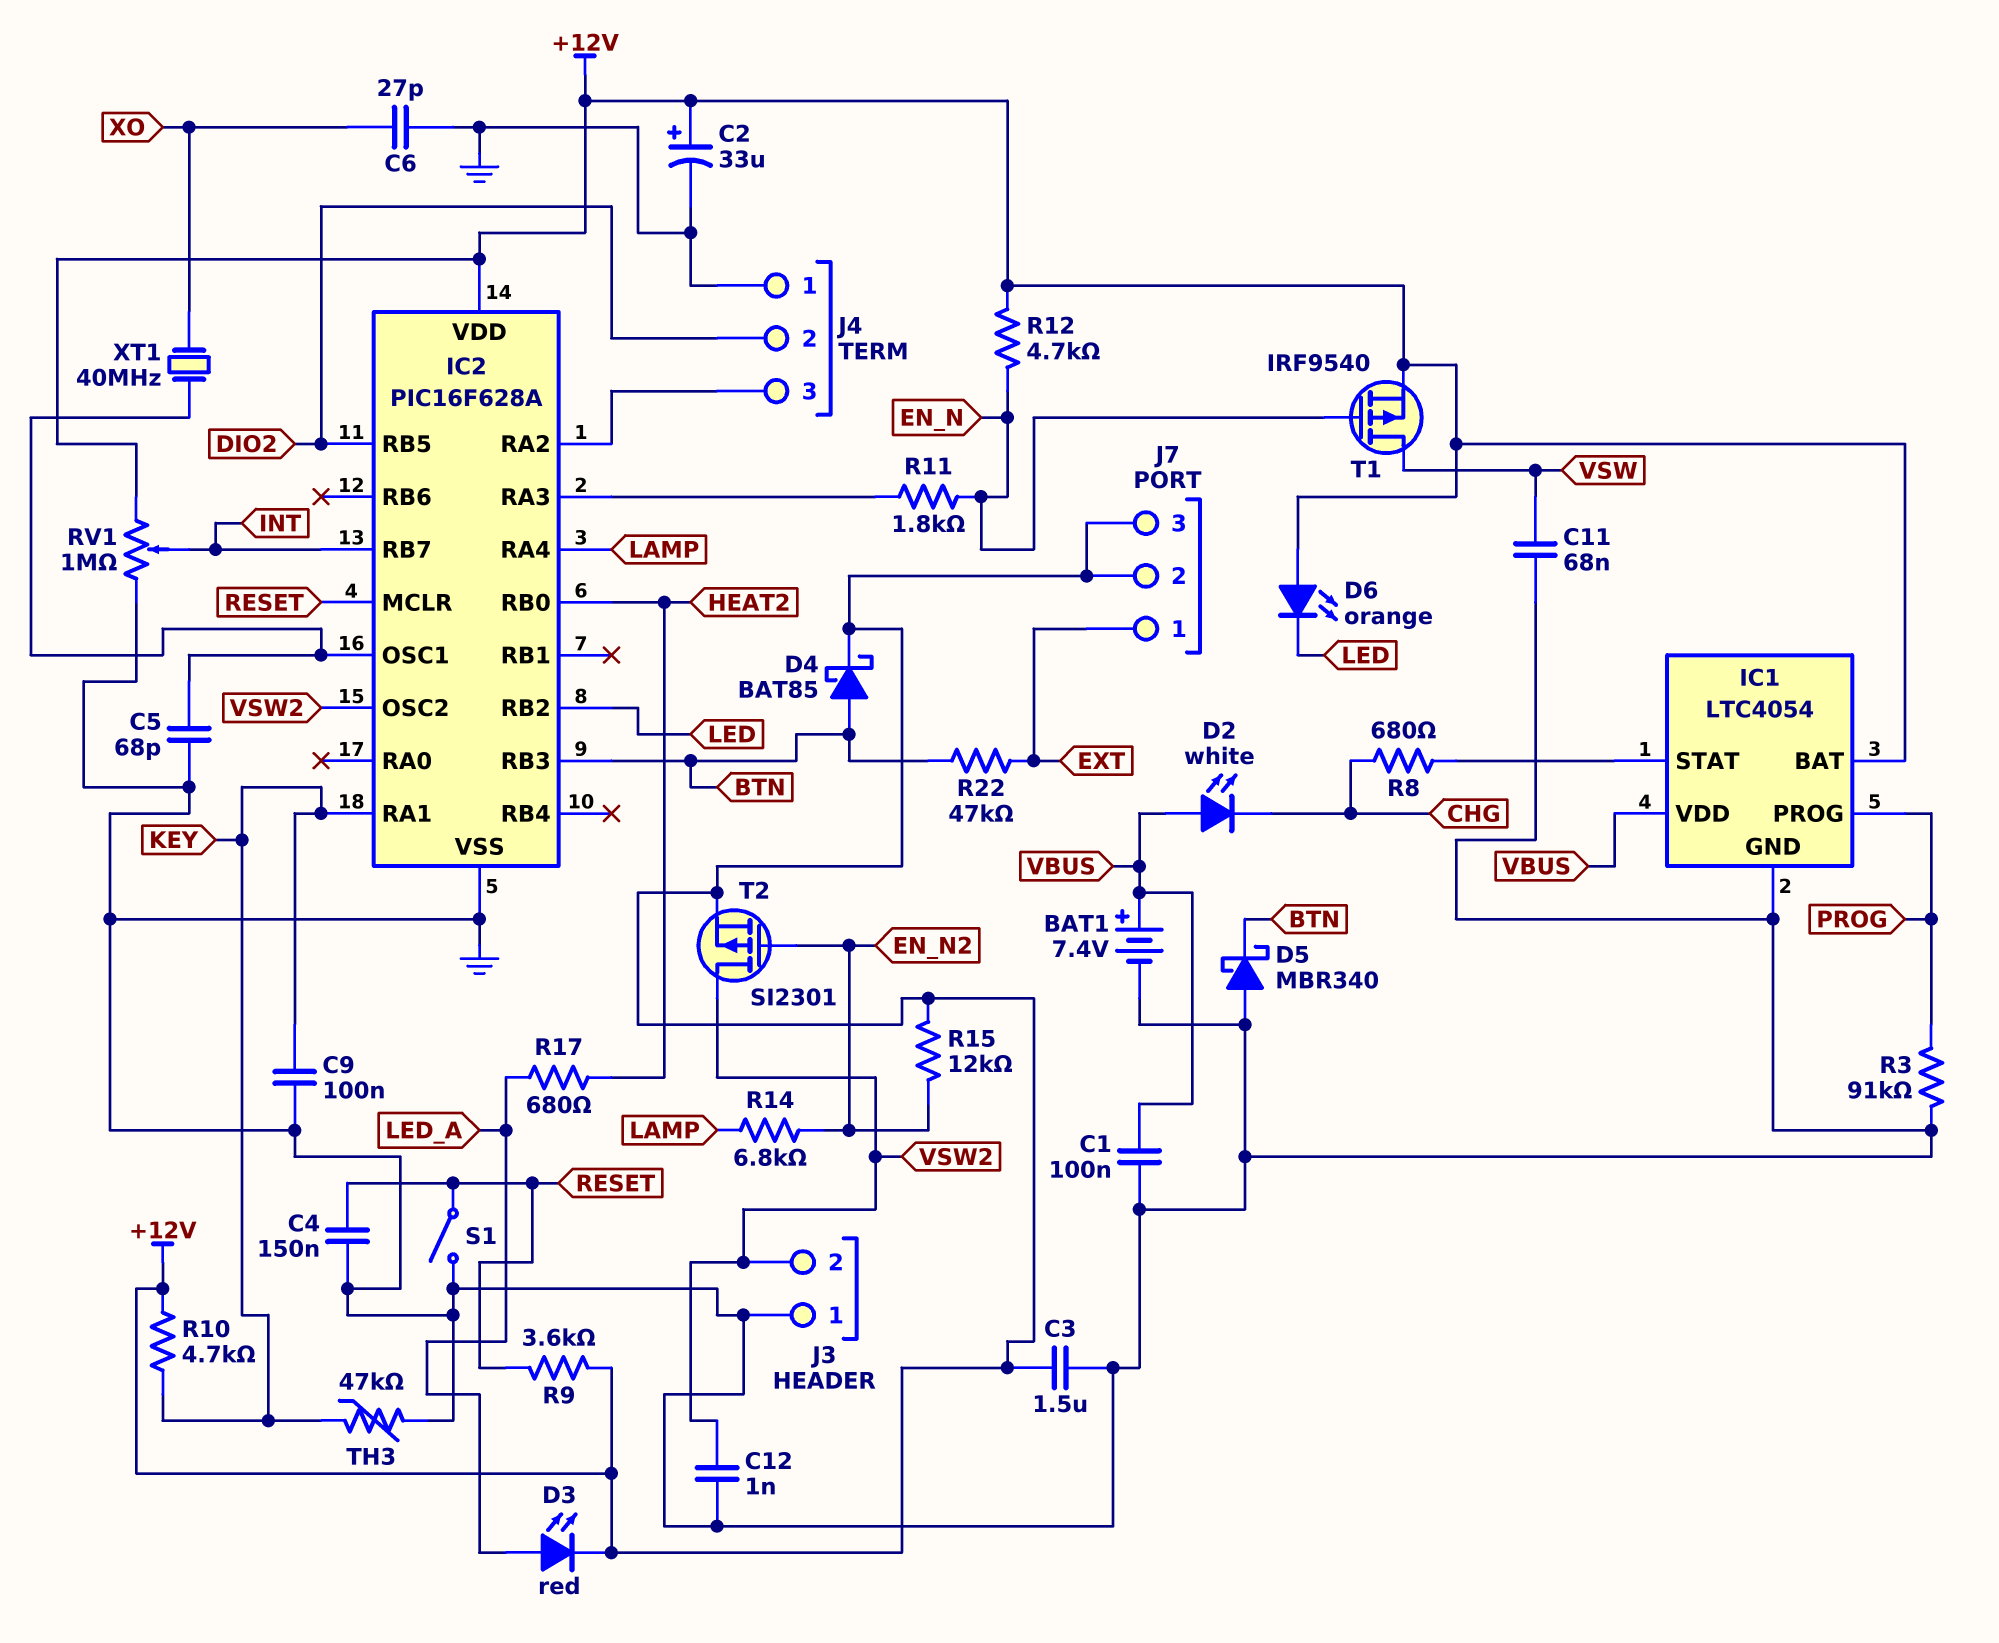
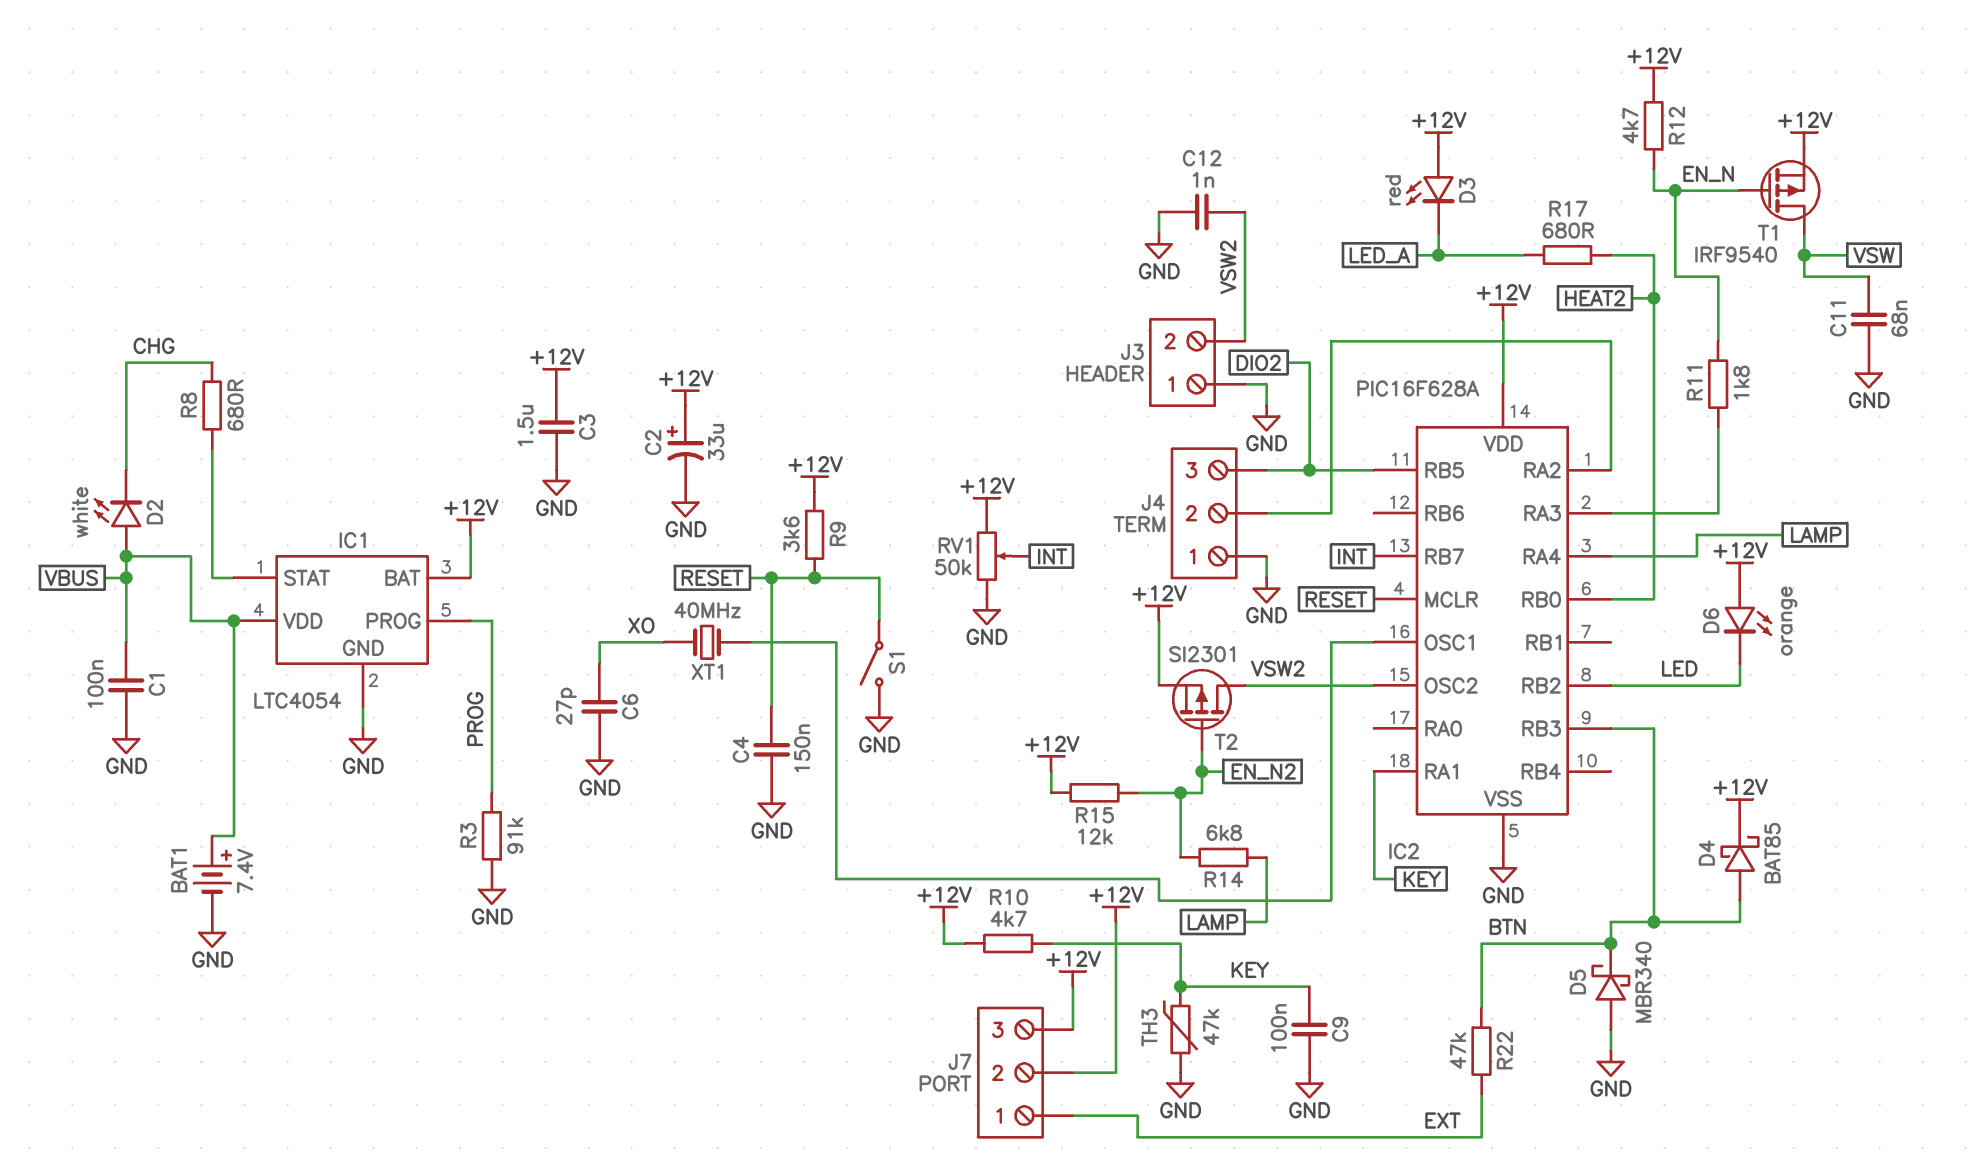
C5: 68pF (GND, IC2/OSC1) -> none
D3: LED red (A LED_A, K +12V) -> LED red (A +12V, K LED_A)
J4 pin 2: DIO2 -> IC2/RA2
J4 pin 3: IC2/RA2 -> DIO2
RV1: 1M (+12V, GND, wiper INT) -> 50k (+12V, GND, wiper INT)

